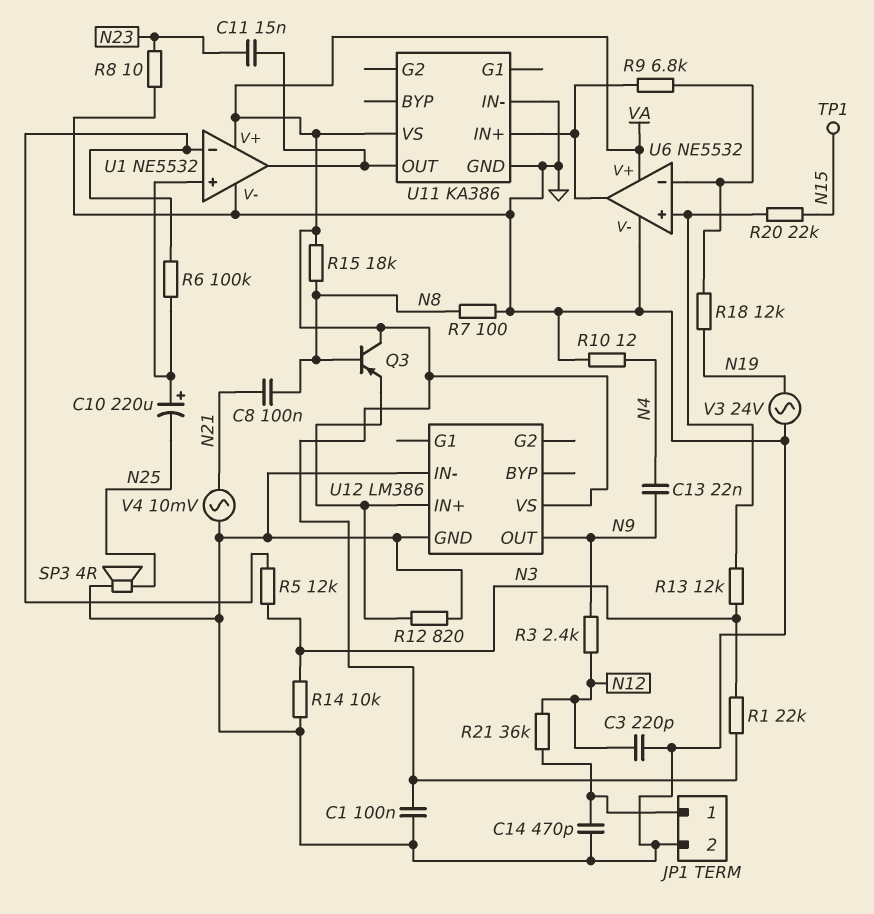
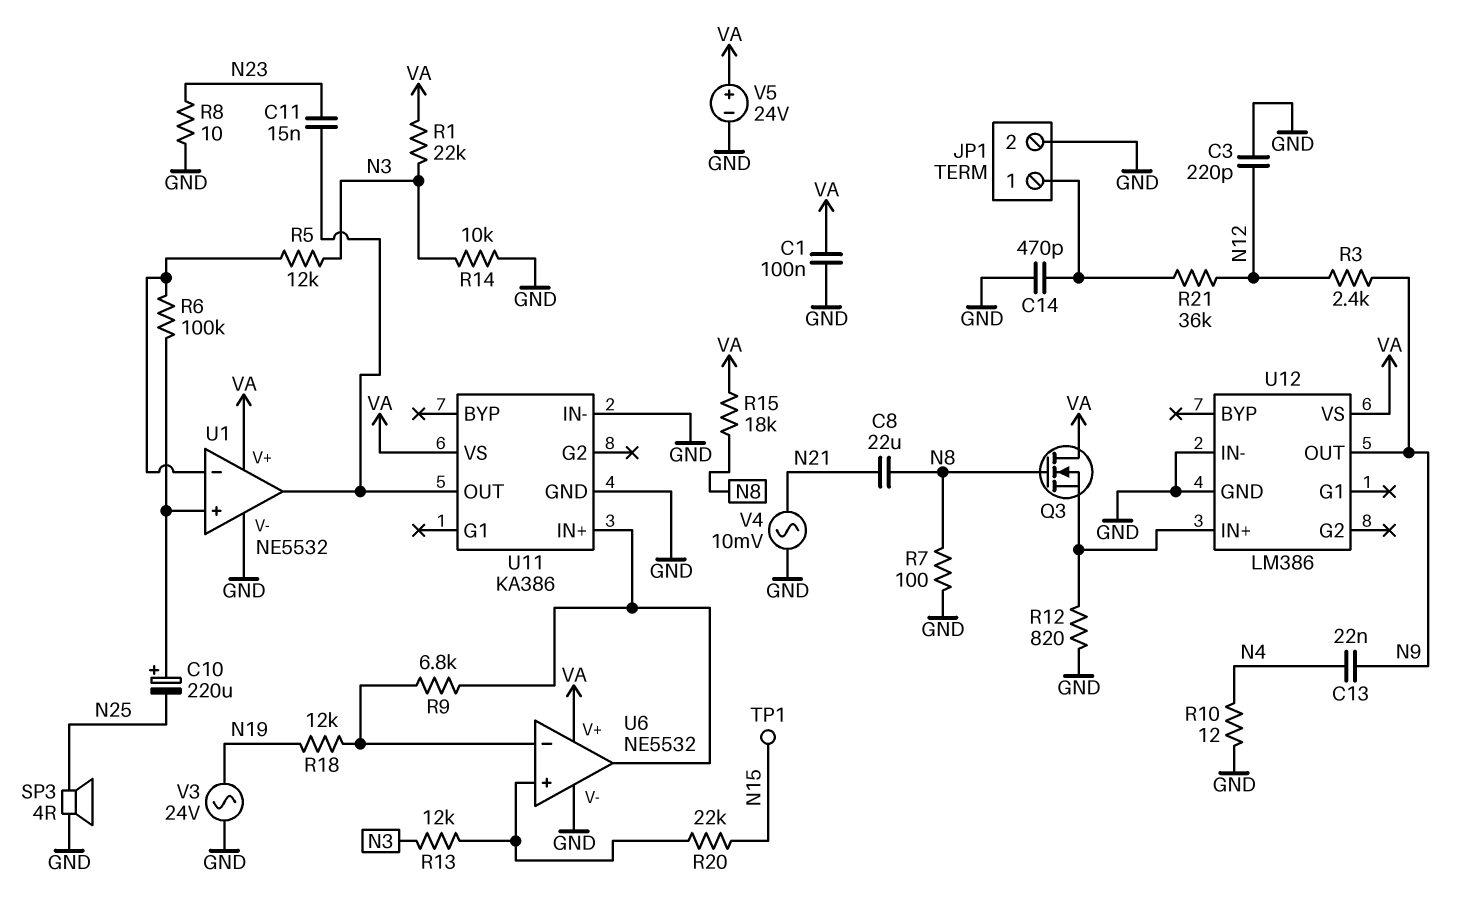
C8: 100nF (N8, N21) -> 22uF (N8, N21)
Q3: PNP (B N8, C VA, E U12/IN+) -> NMOS (G N8, D VA, S U12/IN+)
V5: none -> 24V (plus VA, minus GND)

